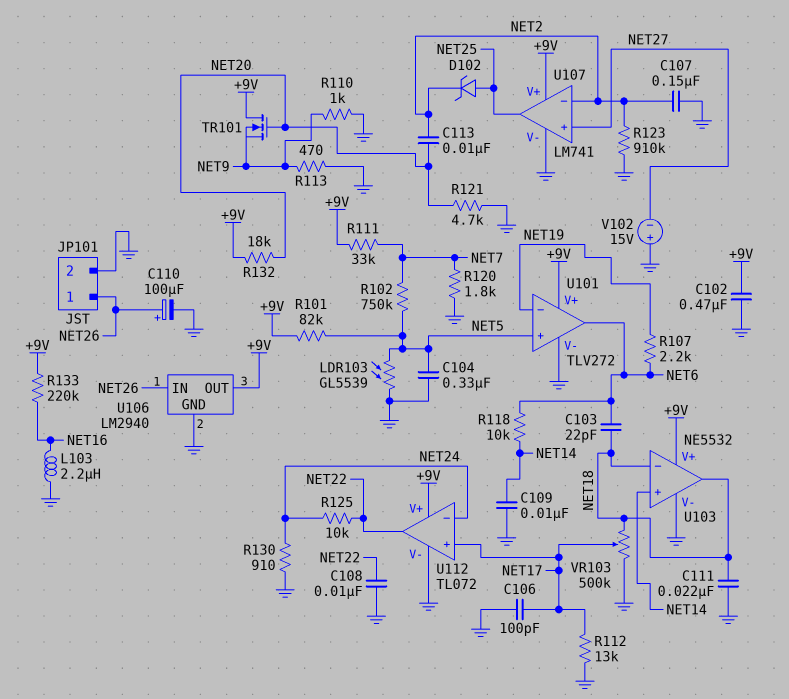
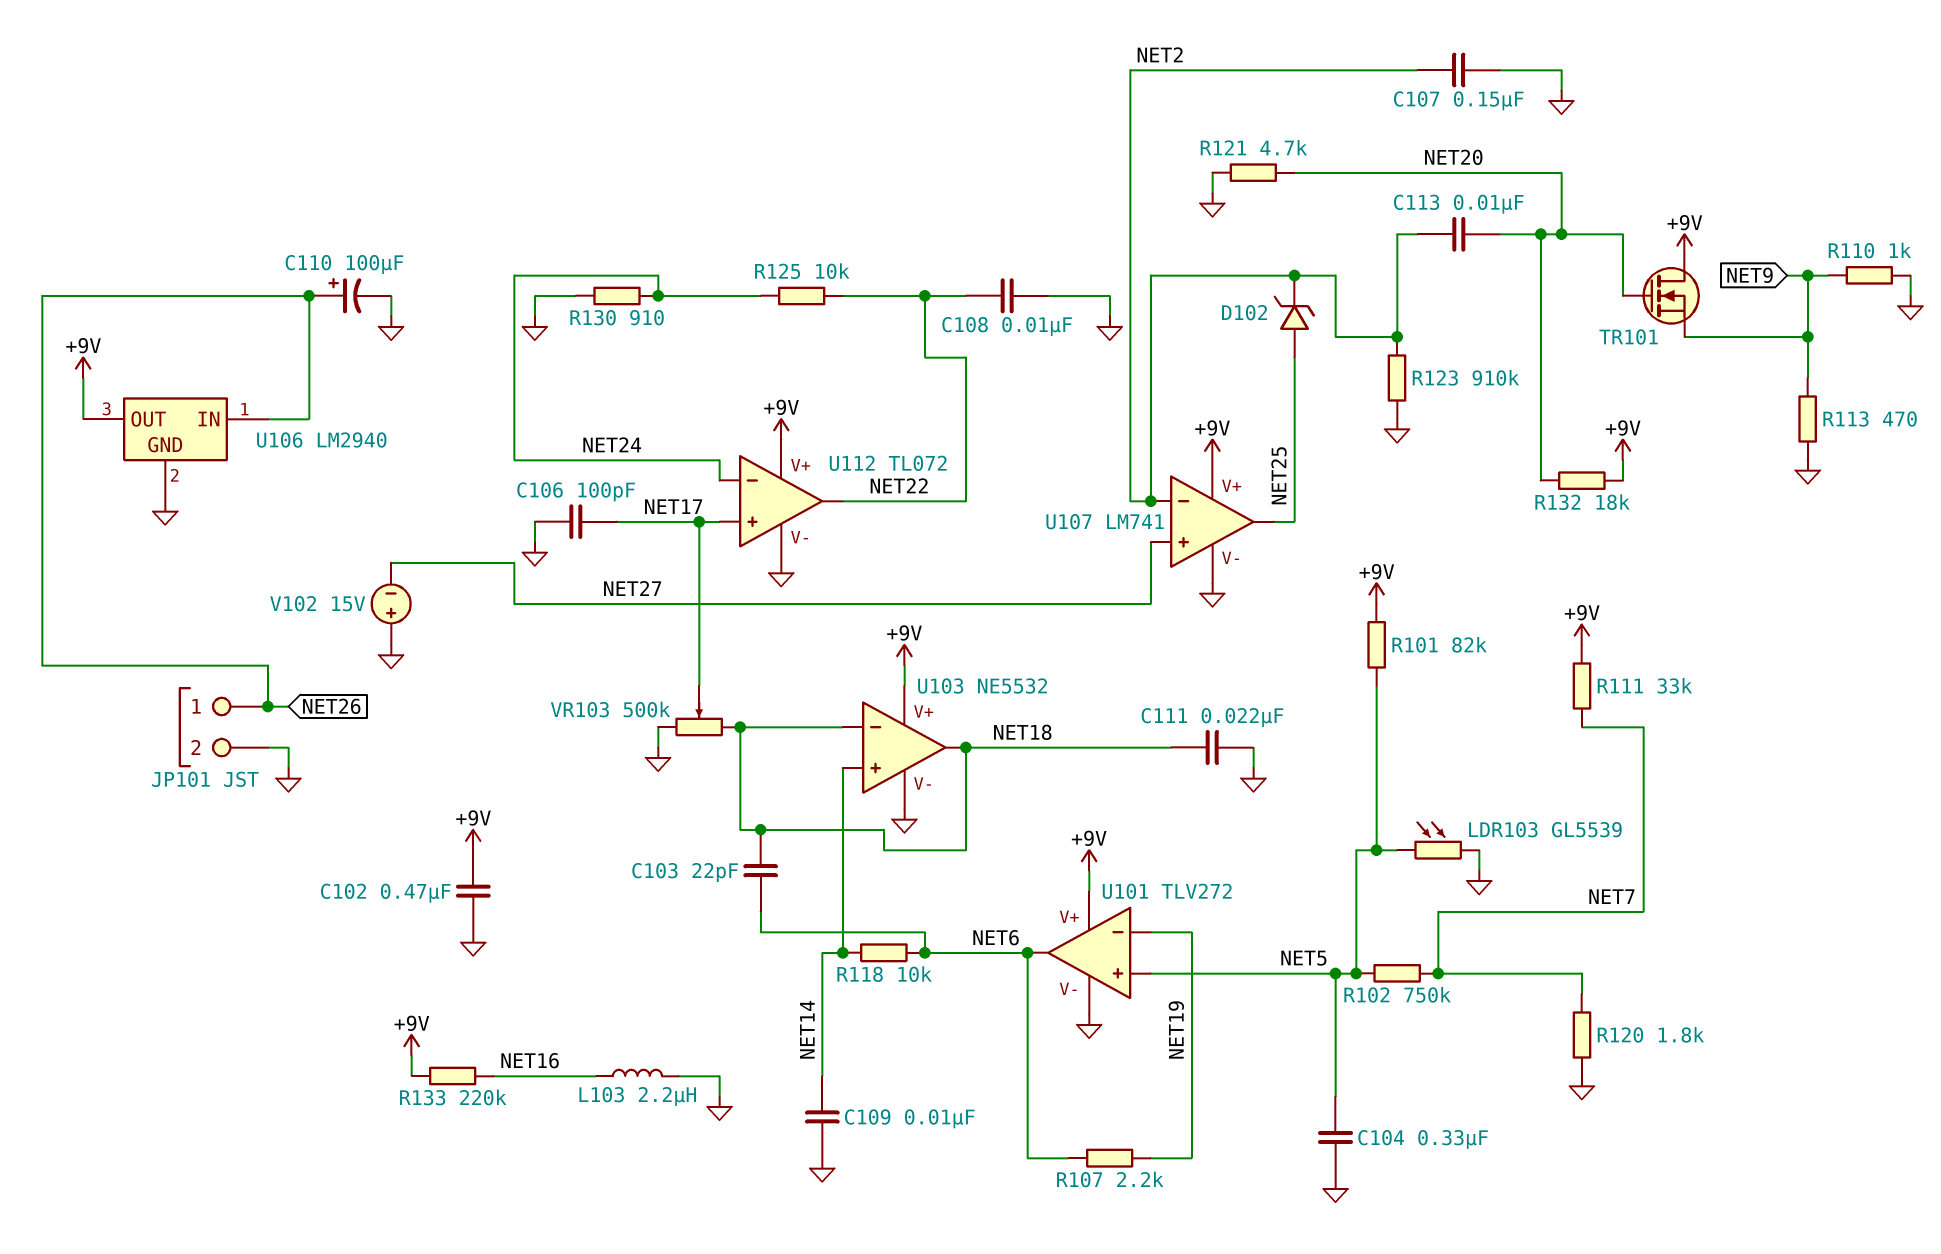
R112: 13k (GND, NET17) -> none

